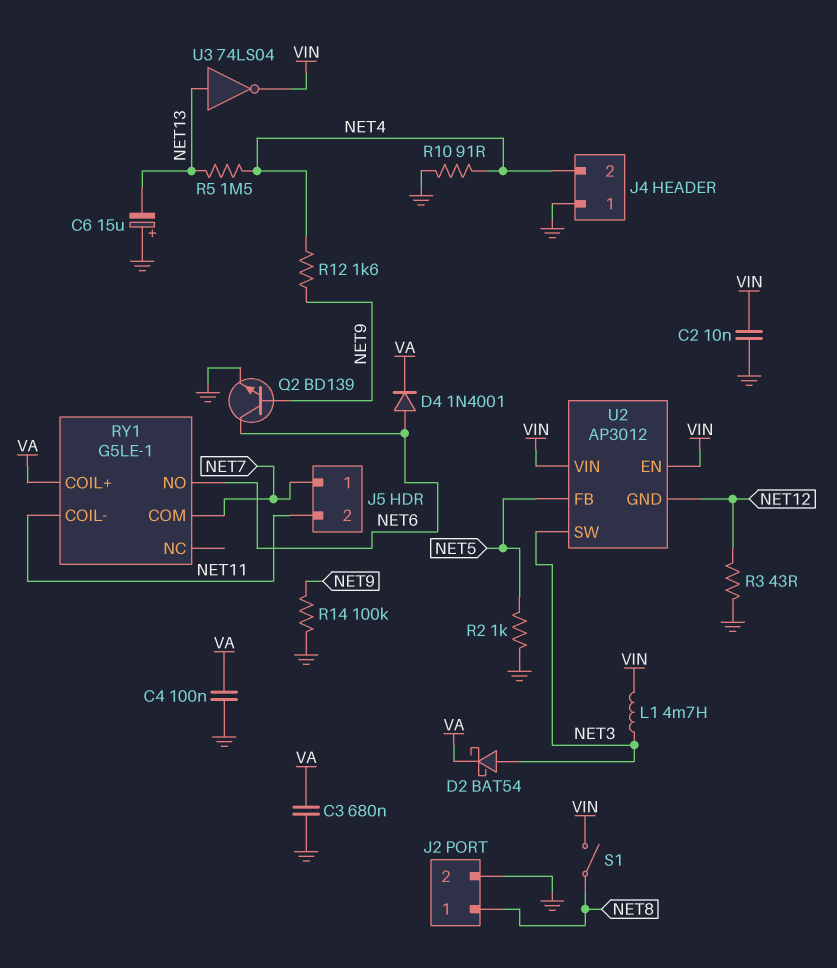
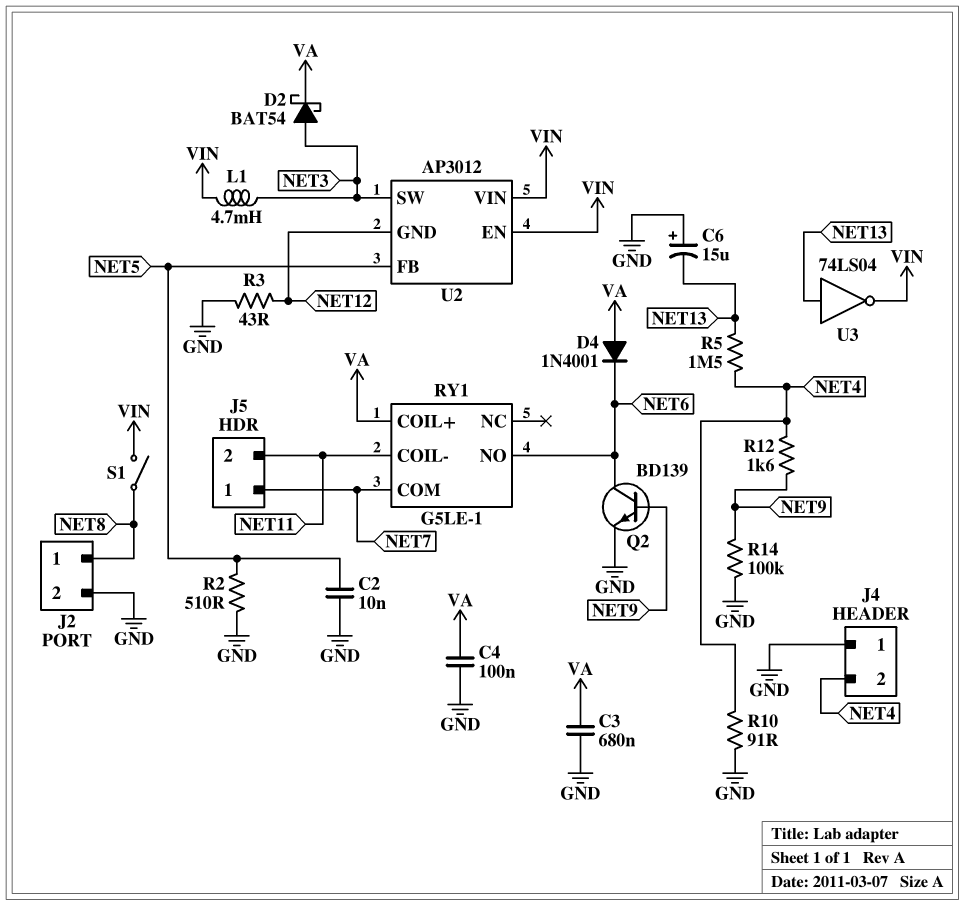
C2: 10nF (GND, VIN) -> 10nF (GND, NET5)
D4: diode 1N4001 (A NET6, K VA) -> diode 1N4001 (A VA, K NET6)
R2: 1k (GND, NET5) -> 510 (GND, NET5)

